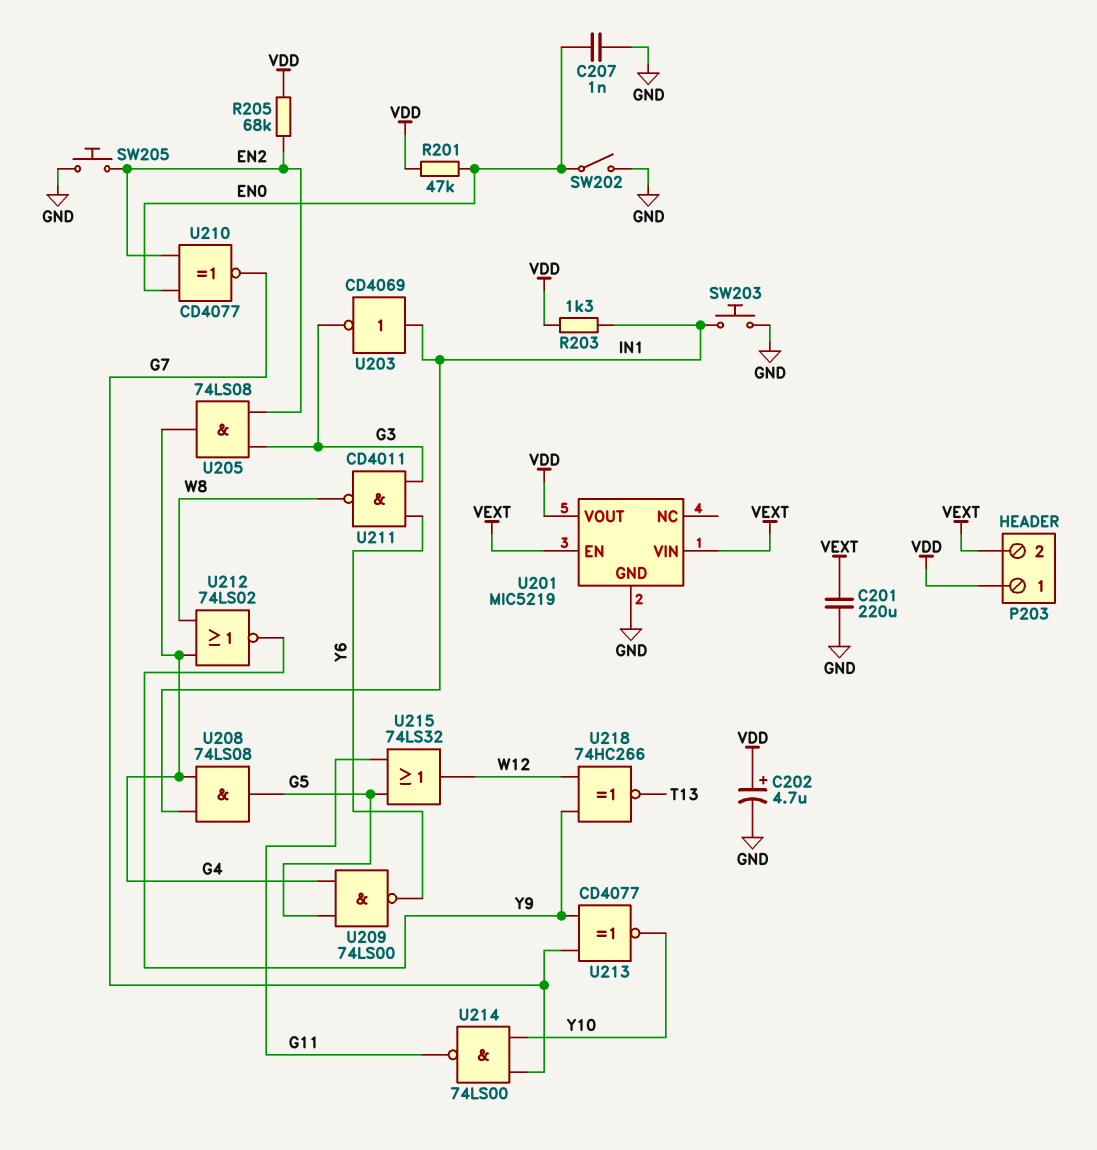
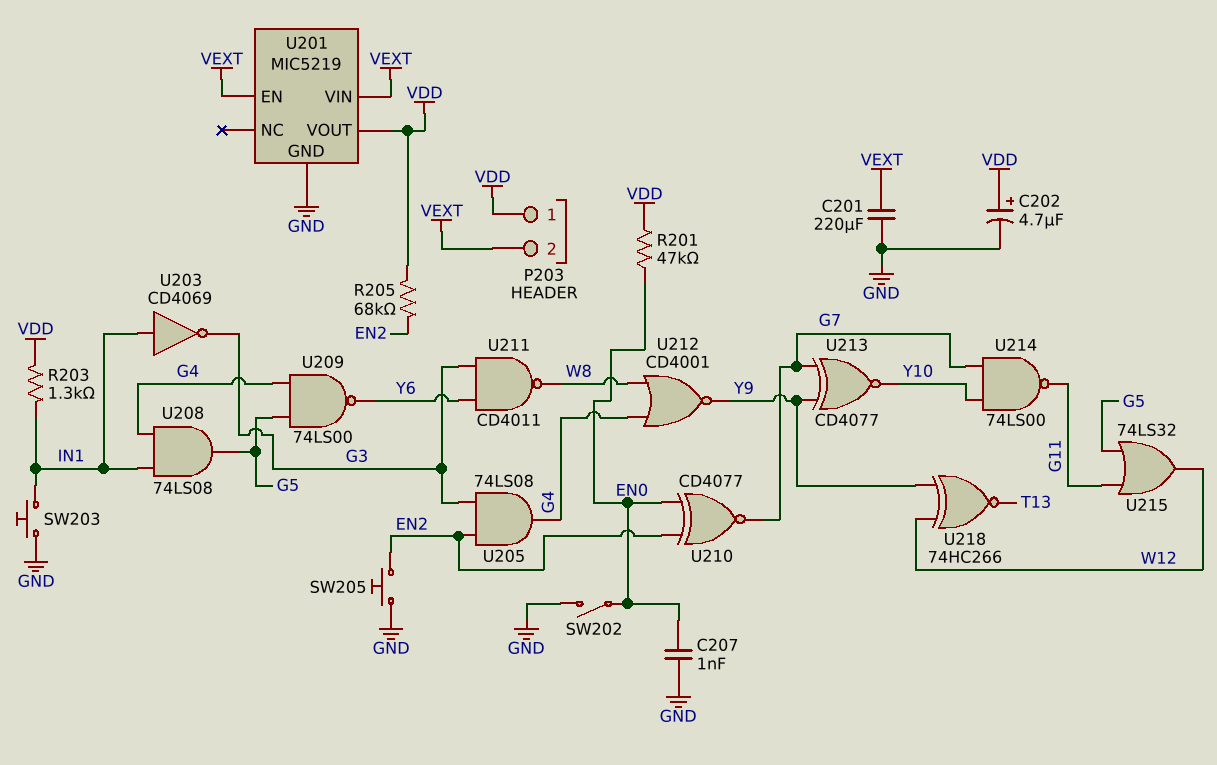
U212: NOR 74LS02 (in G4, in W8, out Y9) -> NOR CD4001 (in G4, in W8, out Y9)

